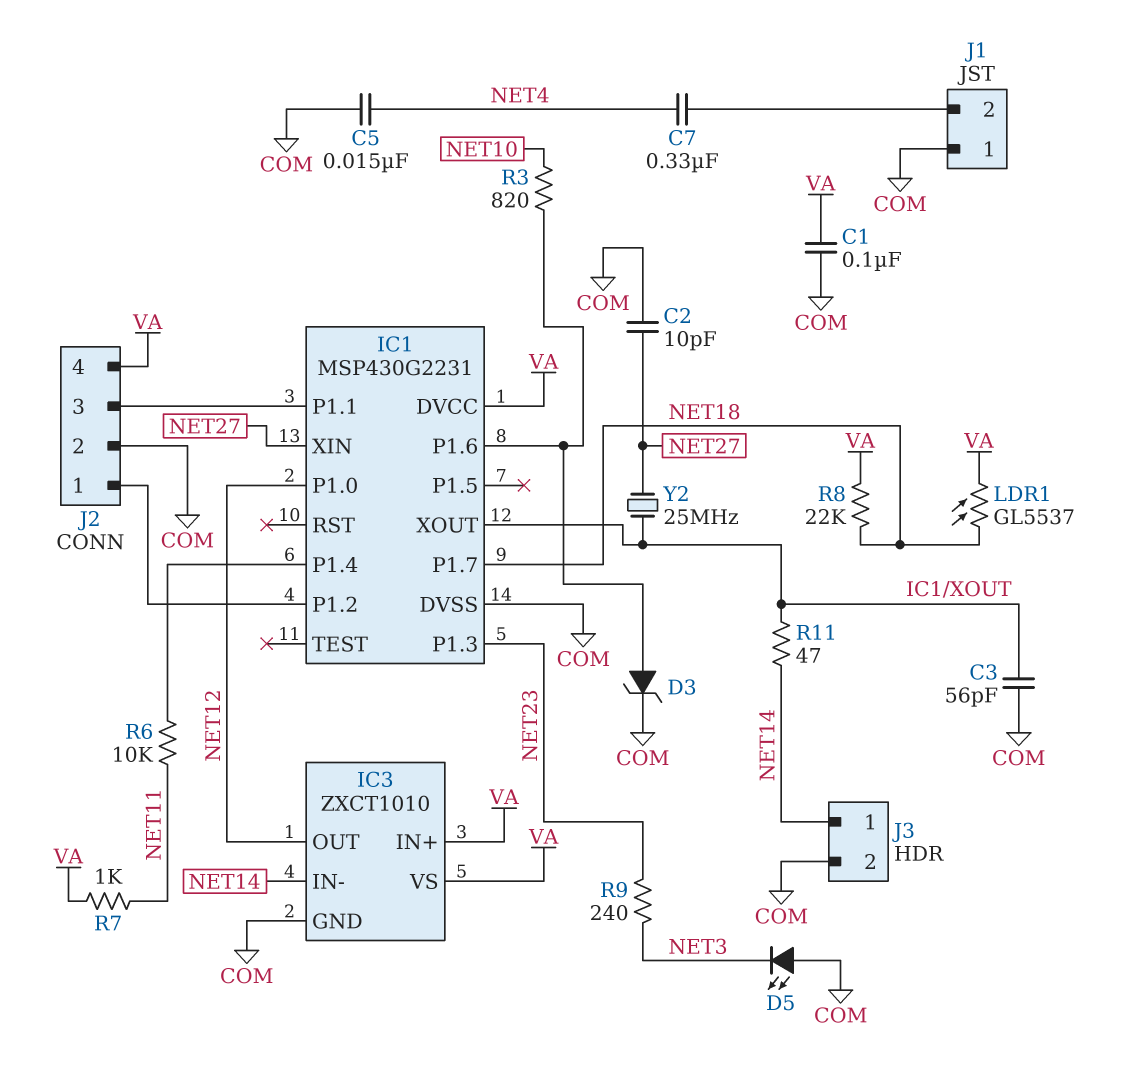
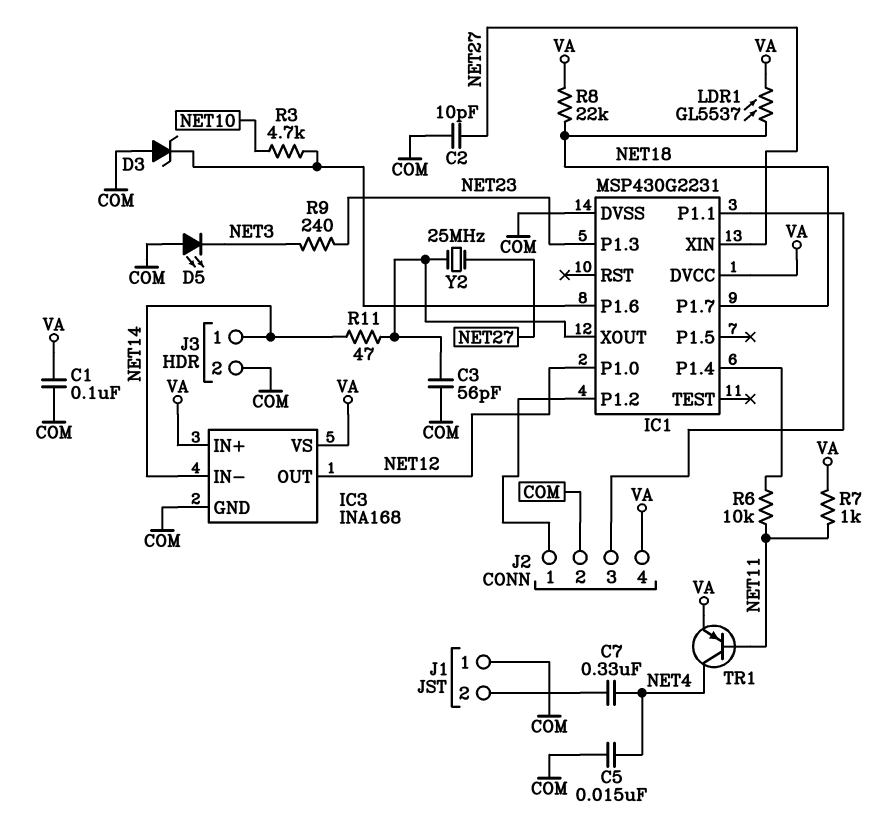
D3: zener (A IC1/P1.6, K COM) -> zener (A COM, K IC1/P1.6)
IC3: ZXCT1010 -> INA168
R3: 820 (IC1/P1.6, NET10) -> 4.7k (IC1/P1.6, NET10)
TR1: none -> PNP (B NET11, C NET4, E VA)

